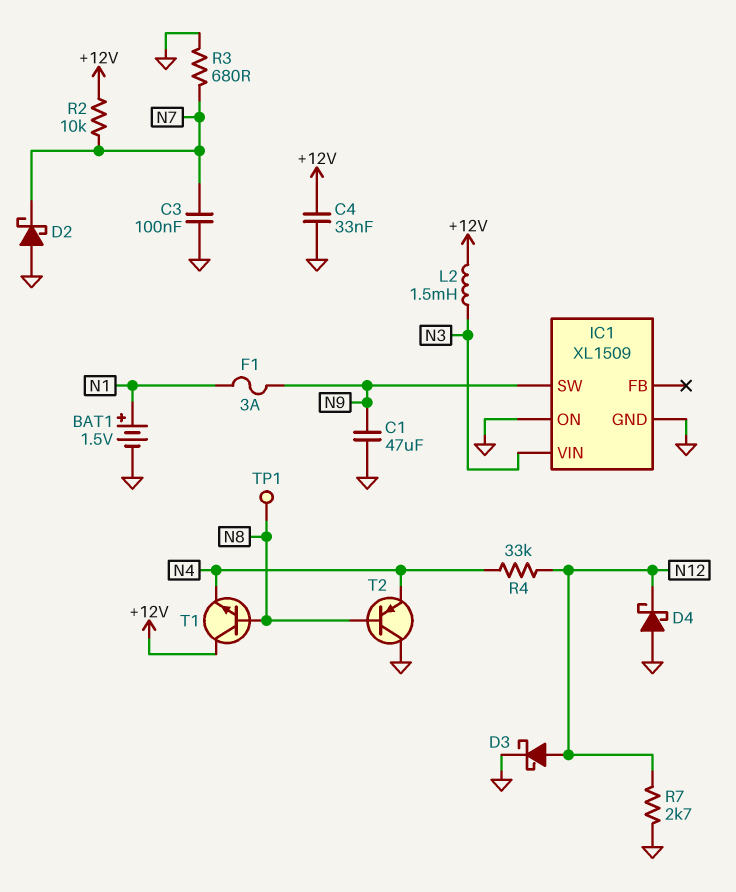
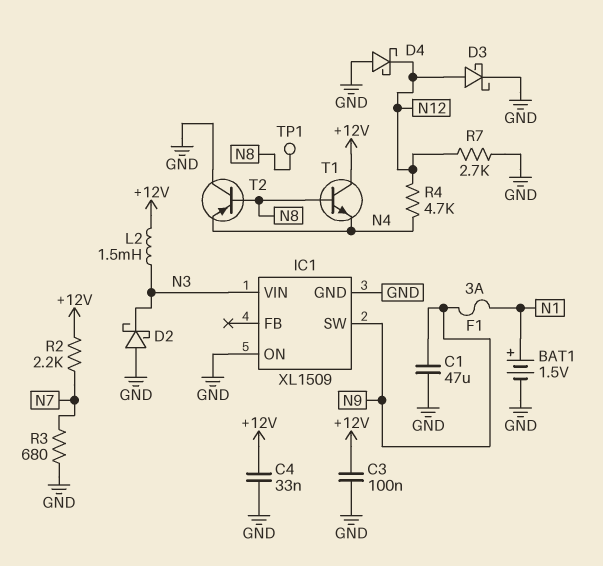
C3: 100nF (GND, N7) -> 100nF (+12V, GND)
D2: schottky (A GND, K N7) -> schottky (A GND, K N3)
R2: 10k (+12V, N7) -> 2.2k (+12V, N7)
R4: 33k (N4, N12) -> 4.7k (N4, N12)

